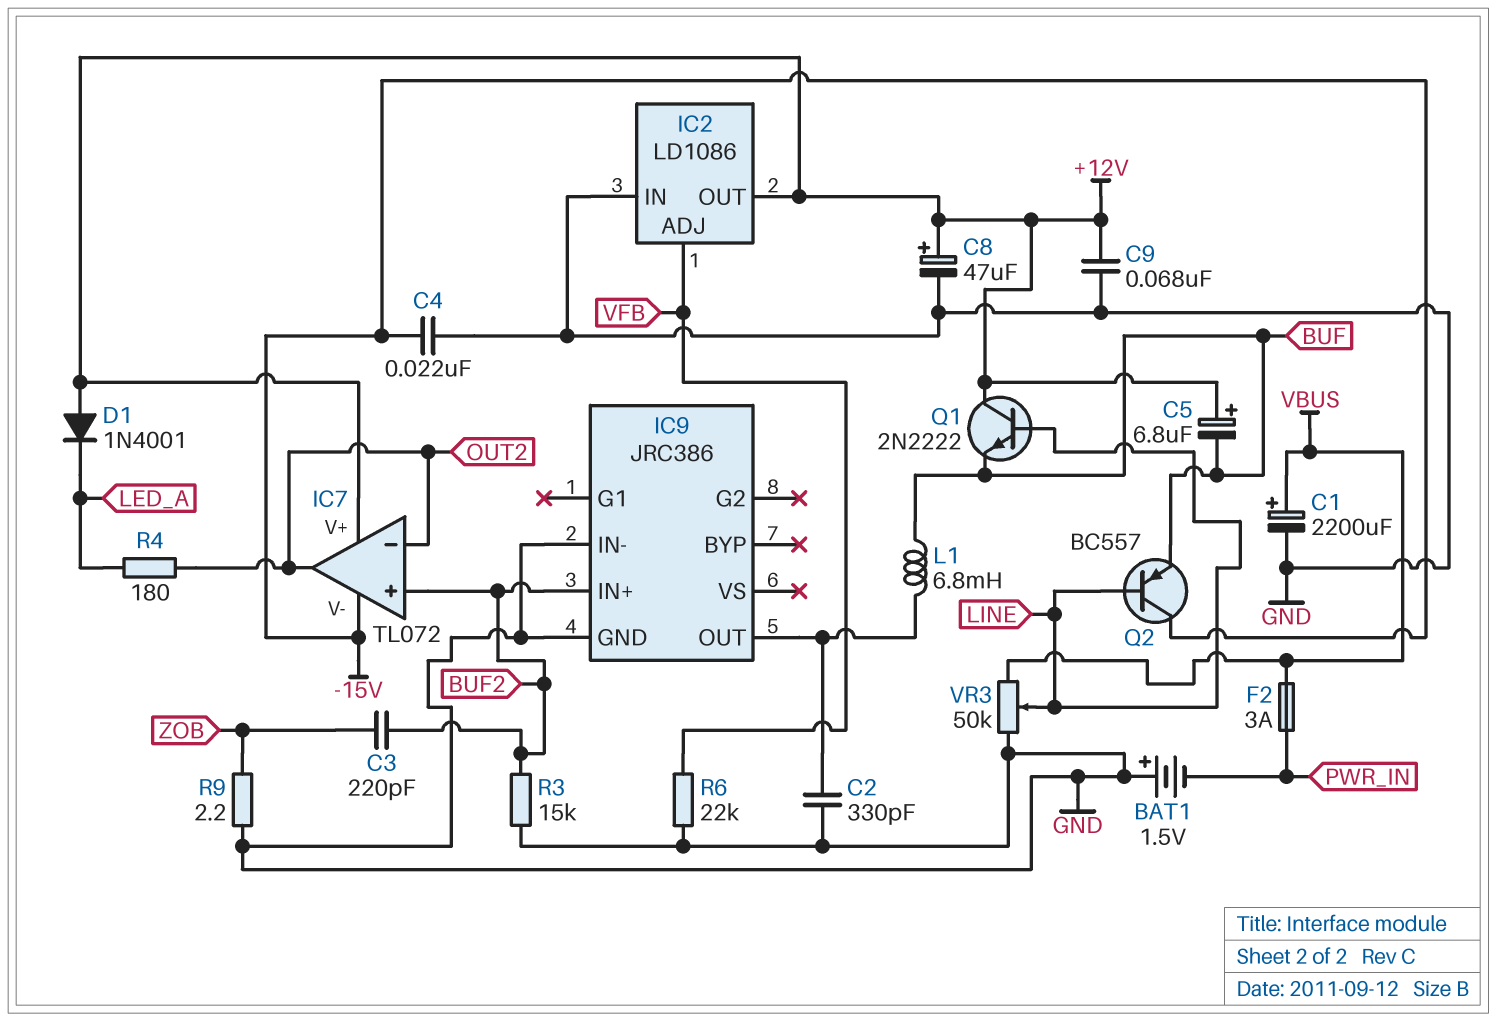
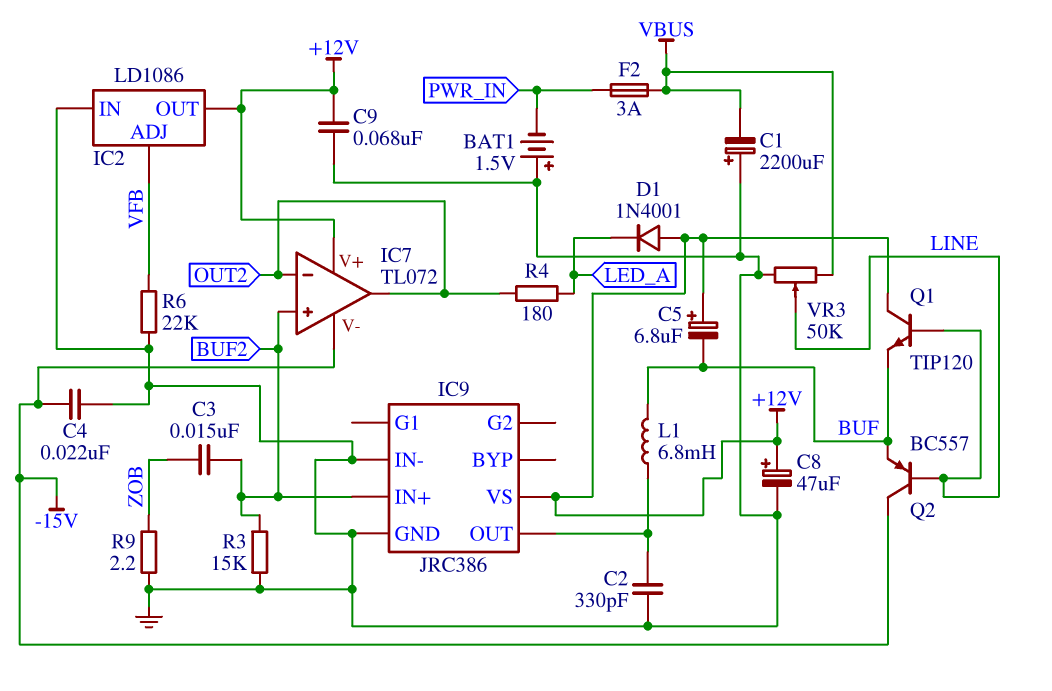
C1: 2200uF (plus VBUS, minus GND) -> 2200uF (plus GND, minus VBUS)
C3: 220pF (BUF2, ZOB) -> 15nF (BUF2, ZOB)
IC9 pin VS: none -> +12V
Q1: NPN 2N2222 (B LINE, C +12V, E BUF) -> NPN TIP120 (B LINE, C +12V, E BUF)

